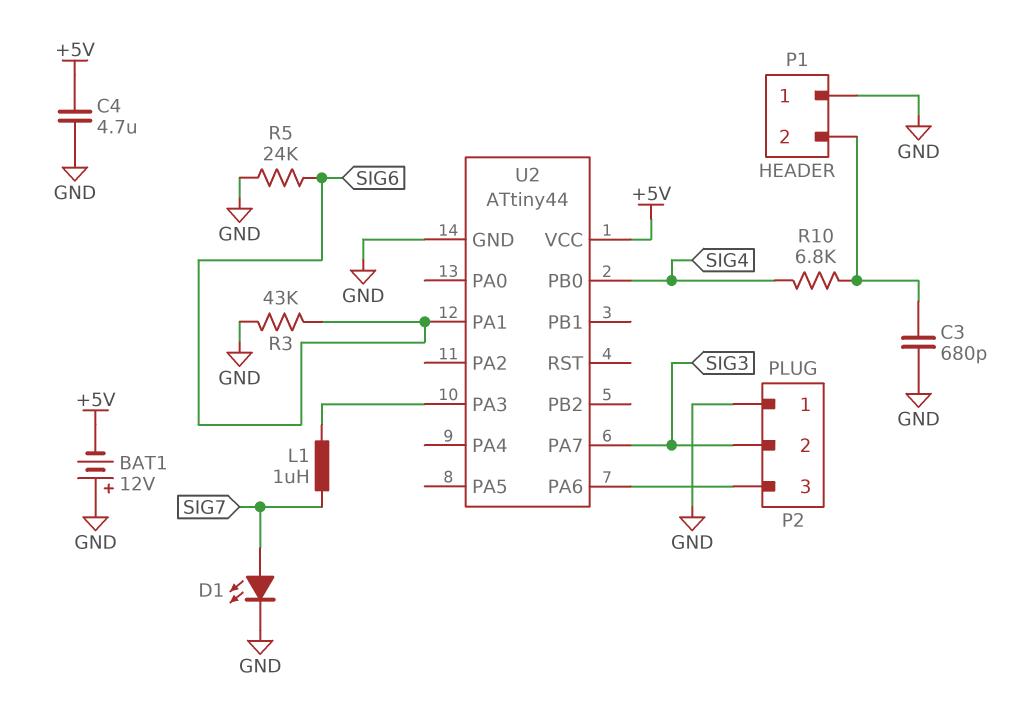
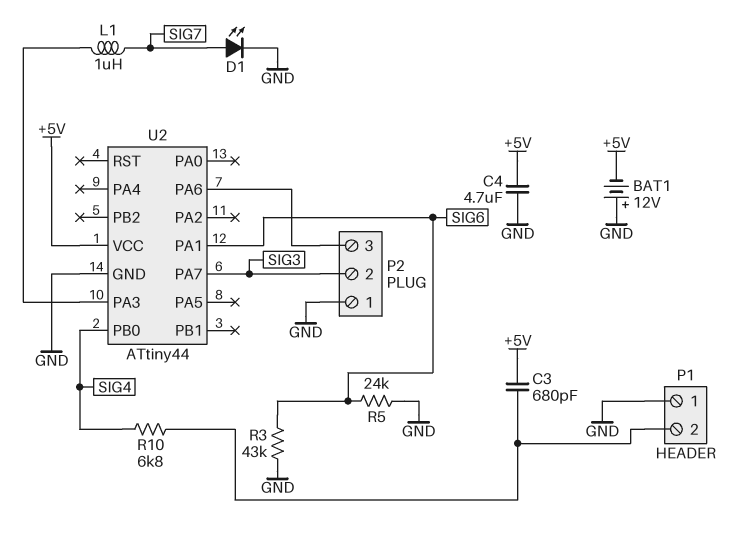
C3: 680pF (GND, P1/2) -> 680pF (+5V, P1/2)

